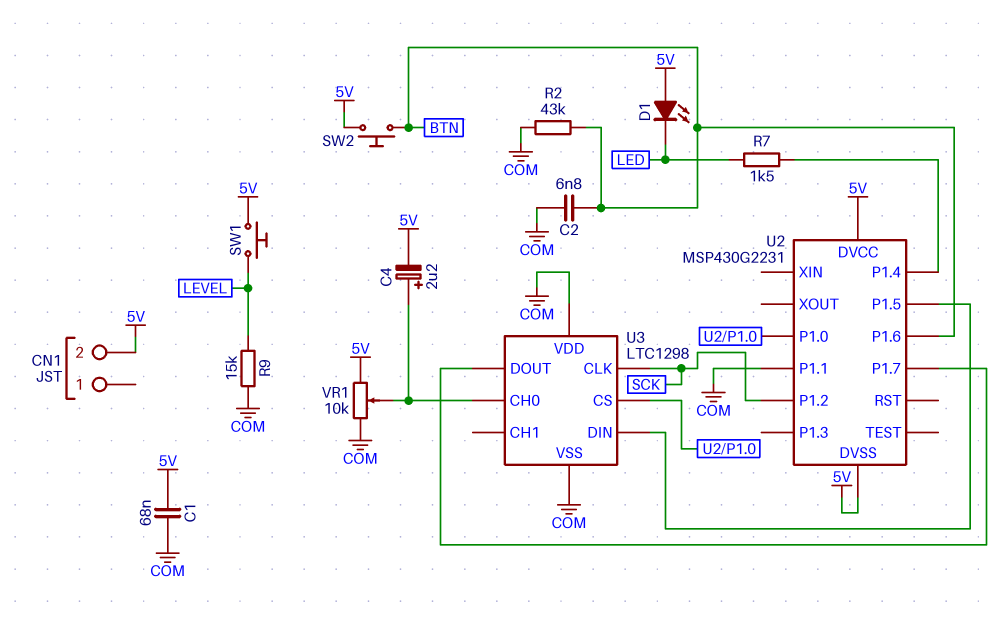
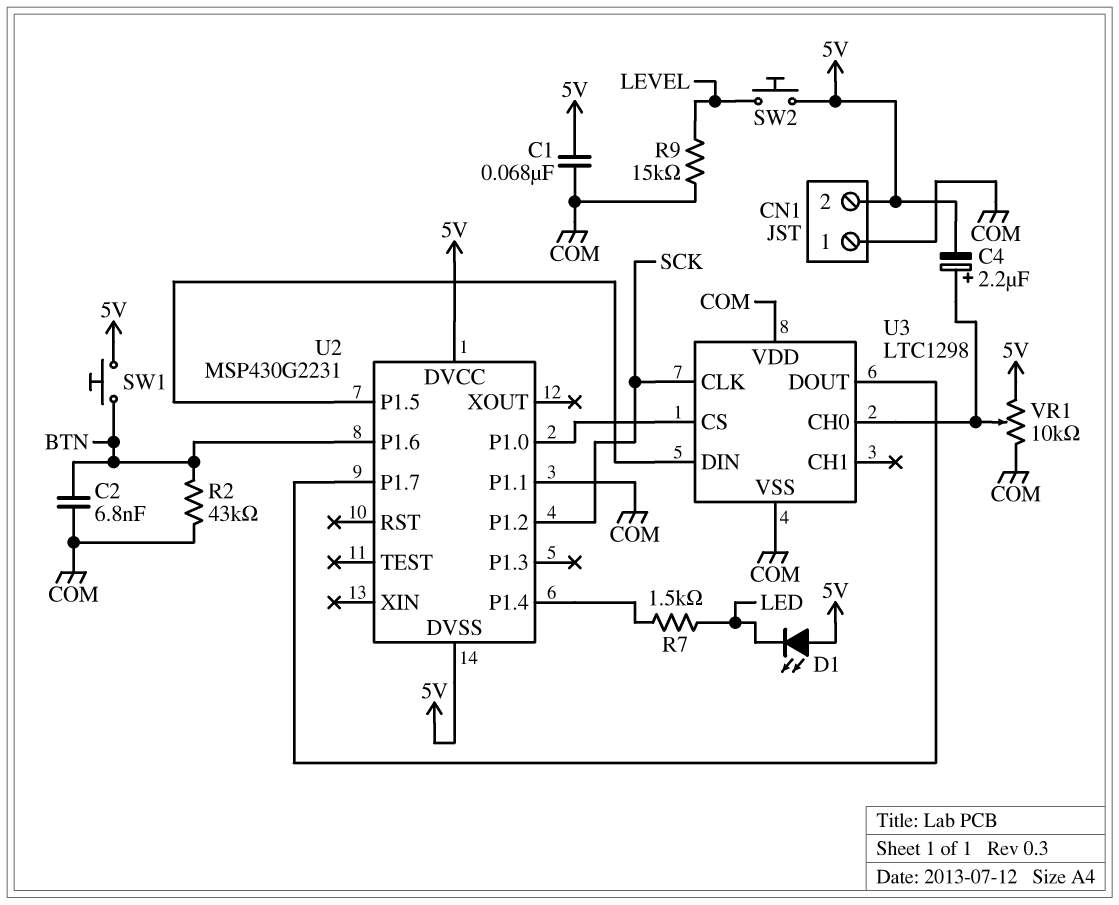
CN1 pin 1: none -> COM
SW1: button (5V, LEVEL) -> button (5V, BTN)
SW2: button (5V, BTN) -> button (5V, LEVEL)

